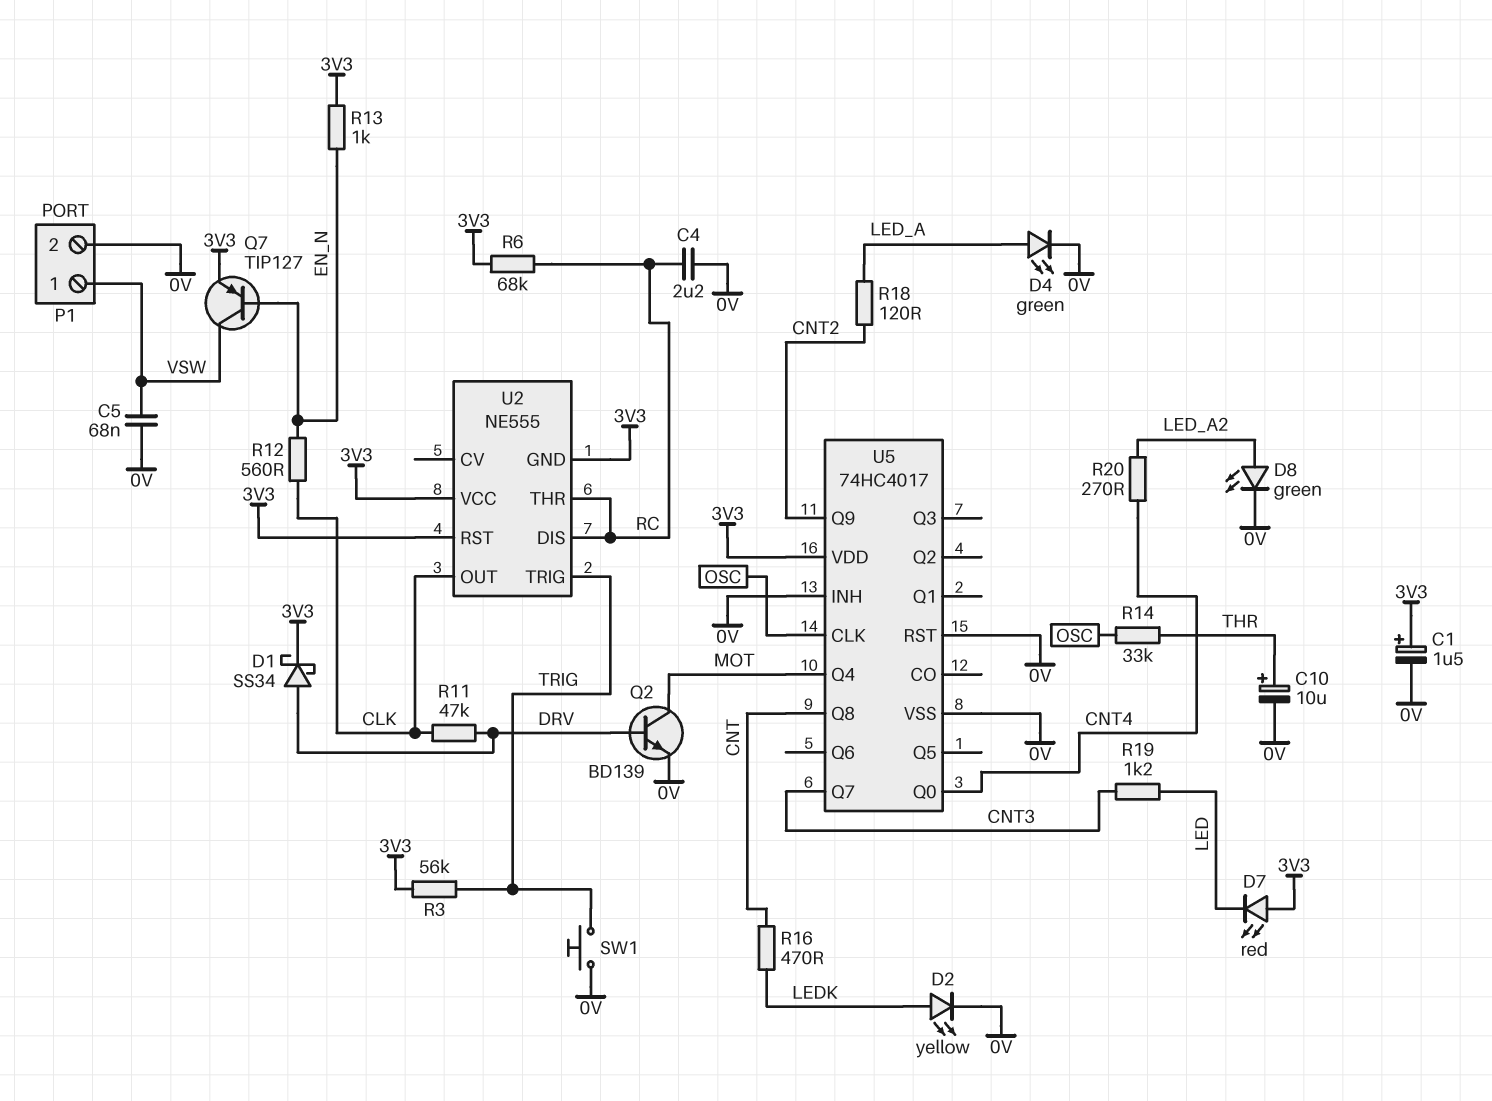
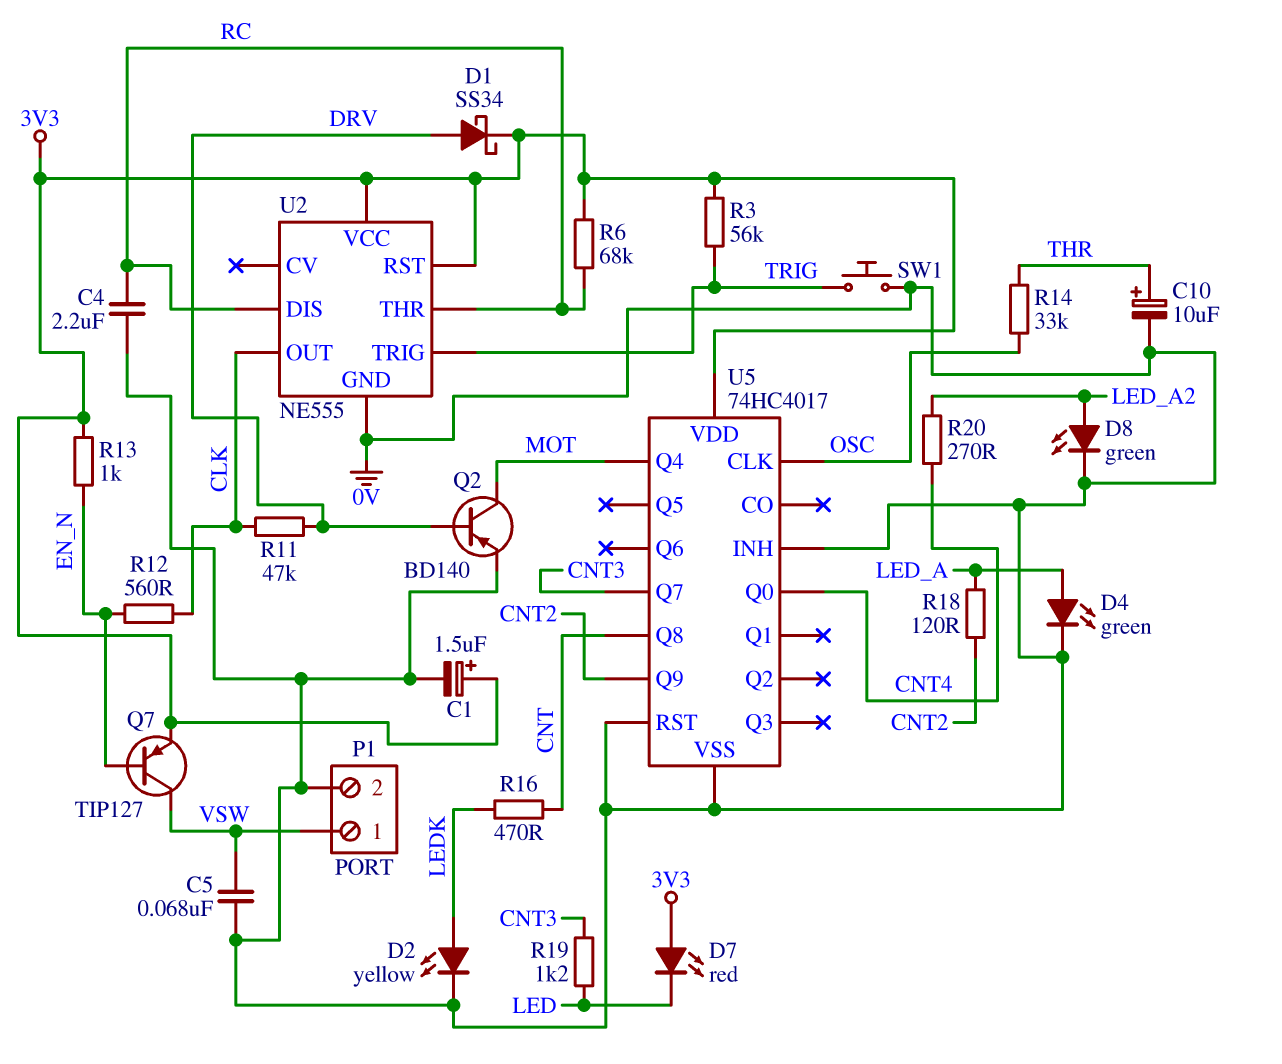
Q2: NPN BD139 (B DRV, C MOT, E 0V) -> PNP BD140 (B DRV, C MOT, E 0V)
U2 pin GND: 3V3 -> 0V

